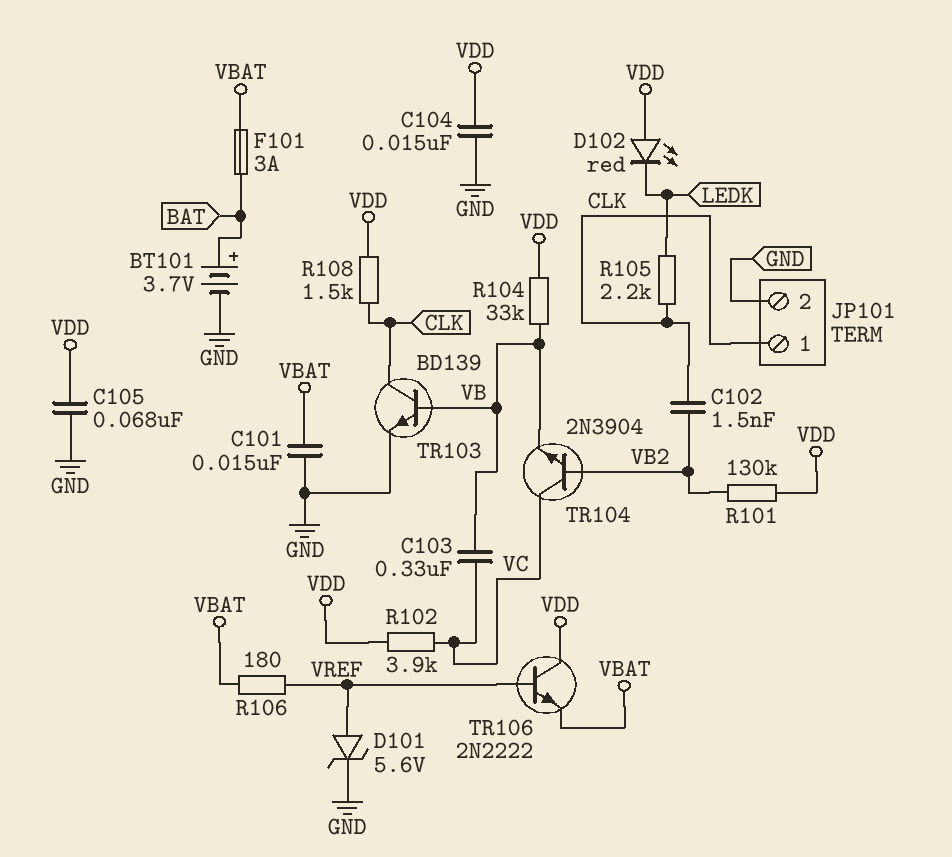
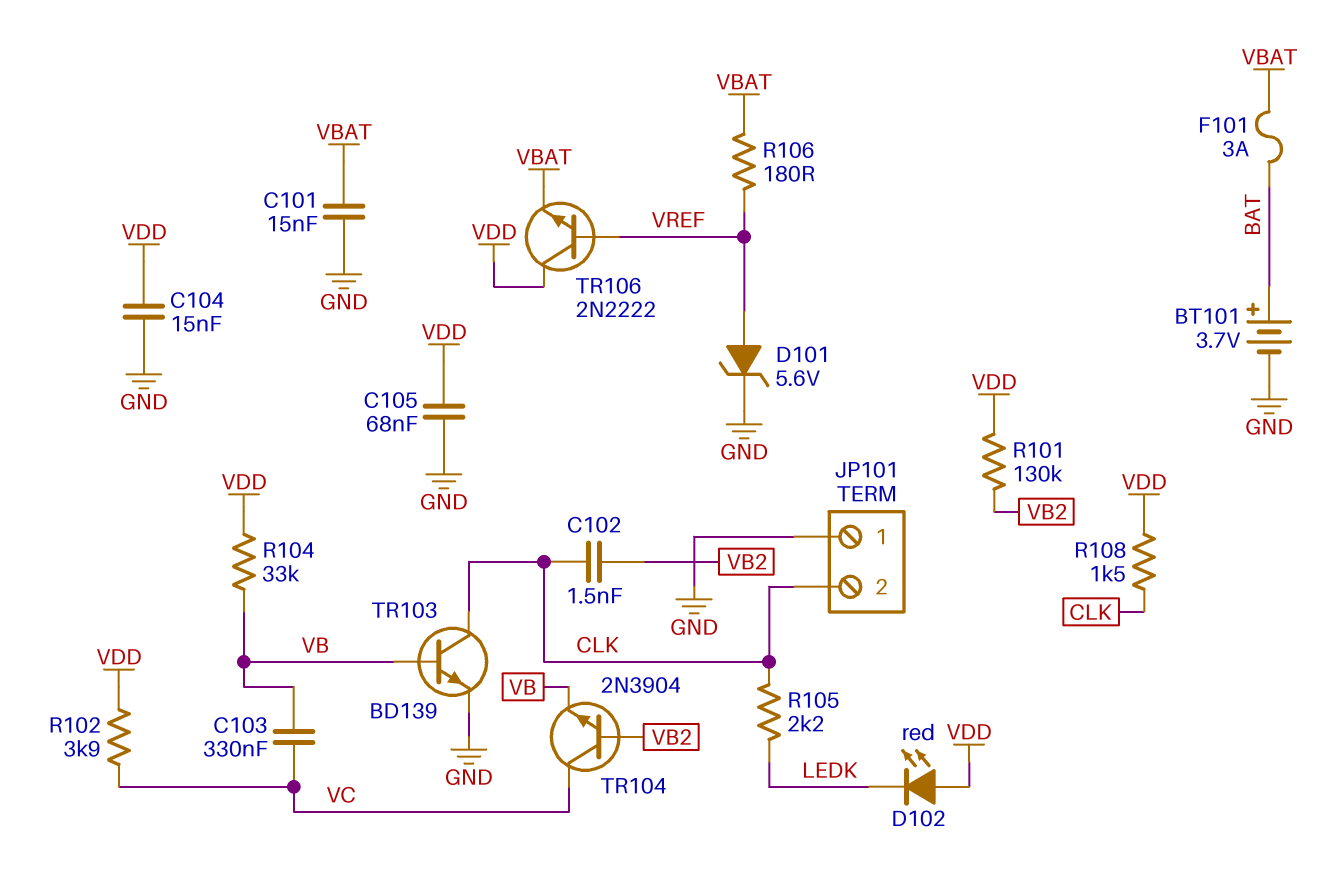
JP101 pin 1: CLK -> GND
JP101 pin 2: GND -> CLK

